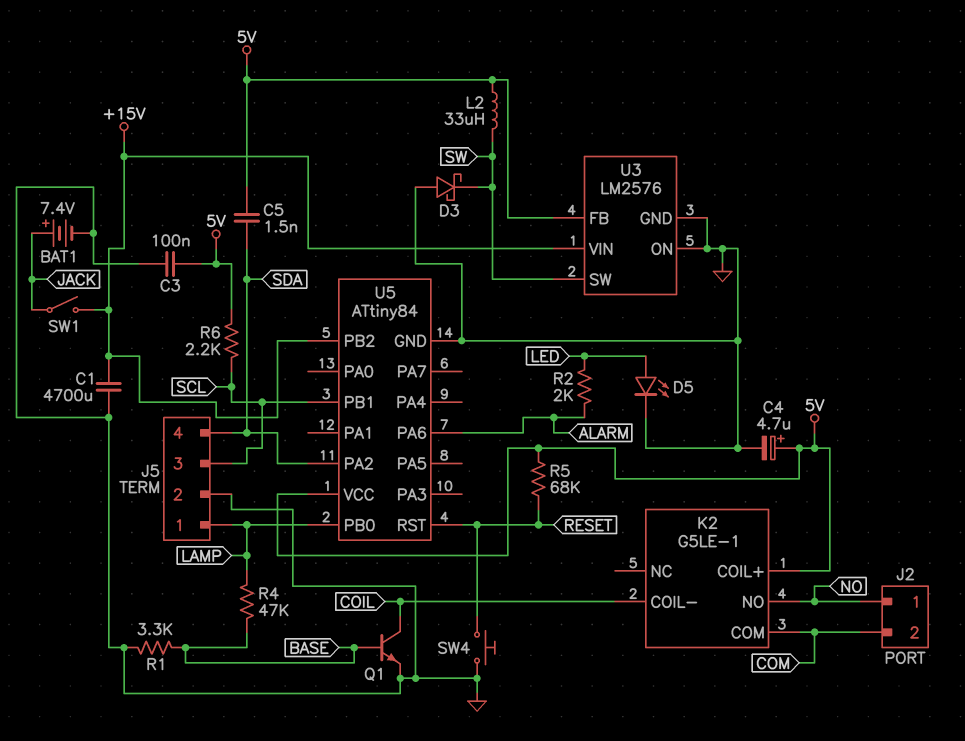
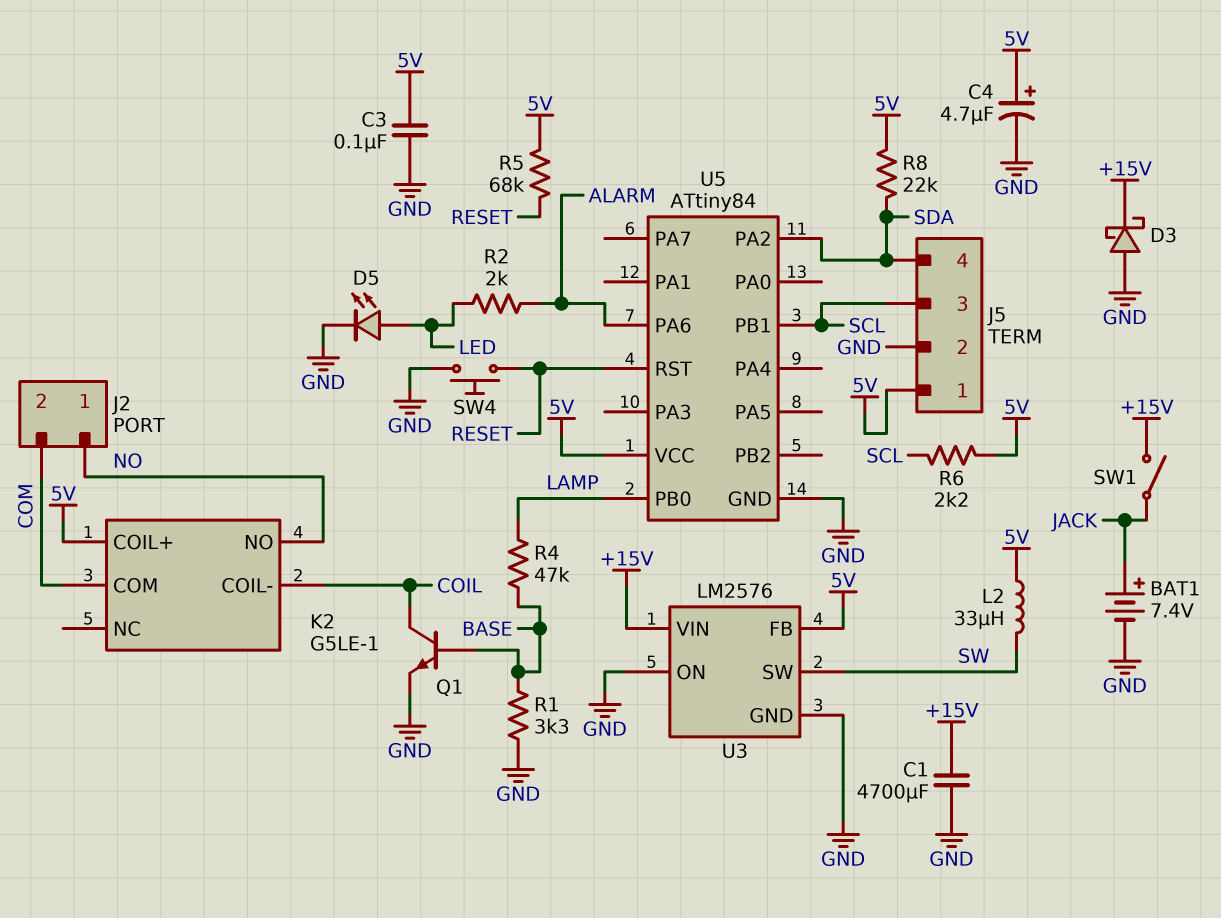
C5: 1.5nF (5V, SDA) -> none
D3: schottky (A GND, K SW) -> schottky (A GND, K +15V)
J5 pin 1: LAMP -> 5V
R8: none -> 22k (5V, SDA)
U5 pin PB2: +15V -> none

